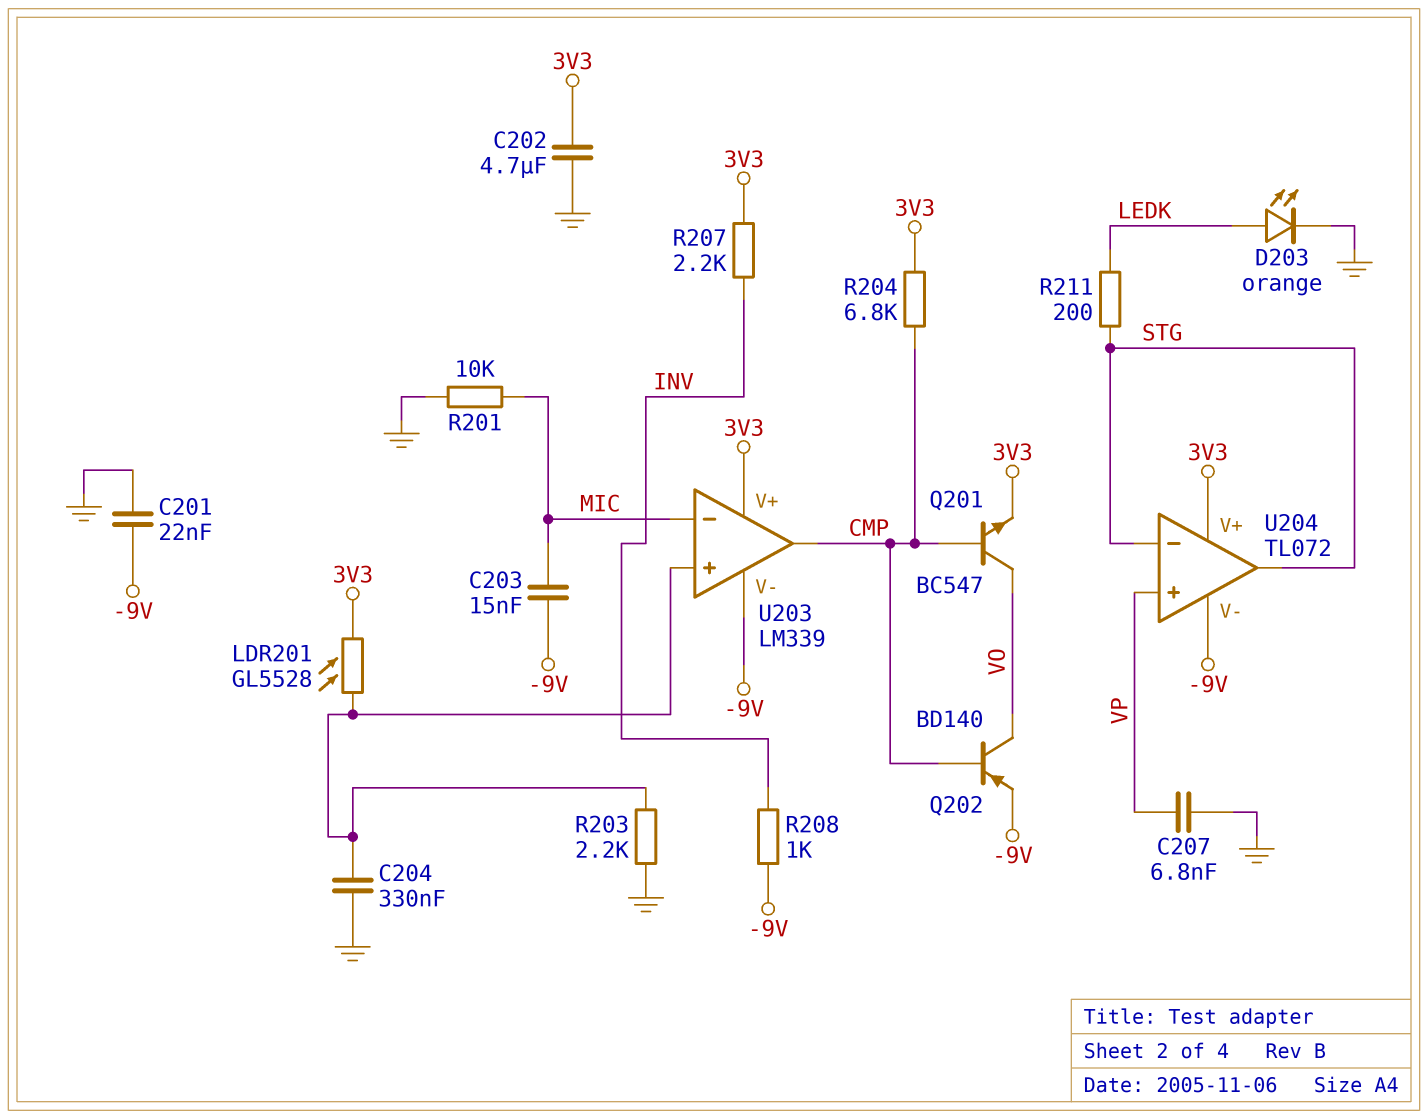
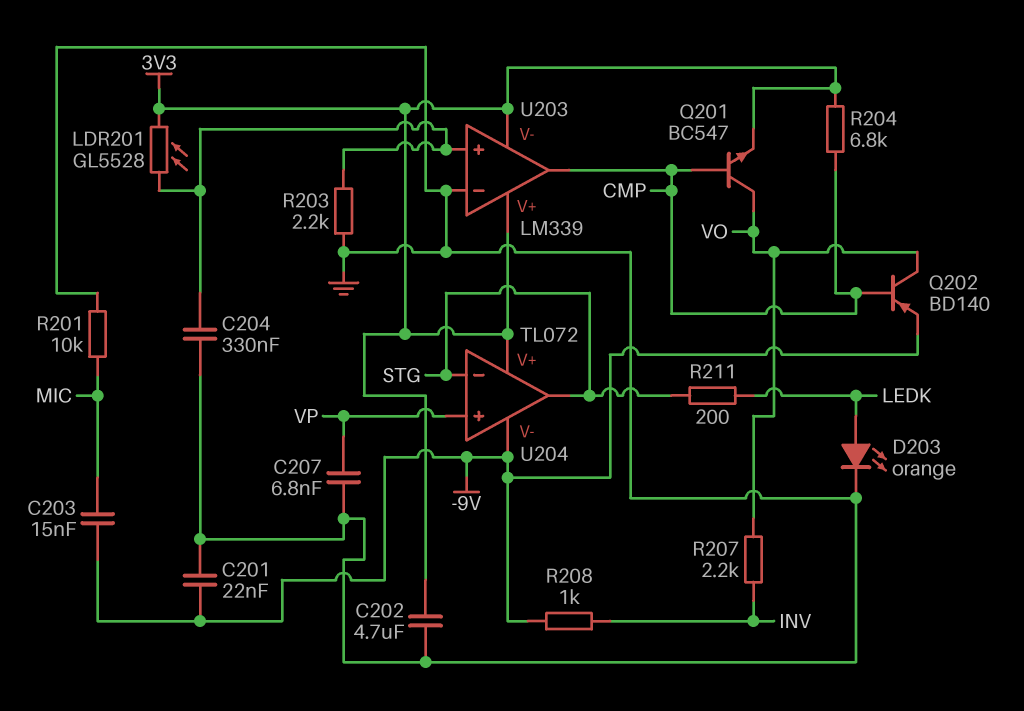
R207: 2.2k (3V3, INV) -> 2.2k (INV, VO)
U203 pin V-: -9V -> 3V3
U203 pin in-: MIC -> GND

